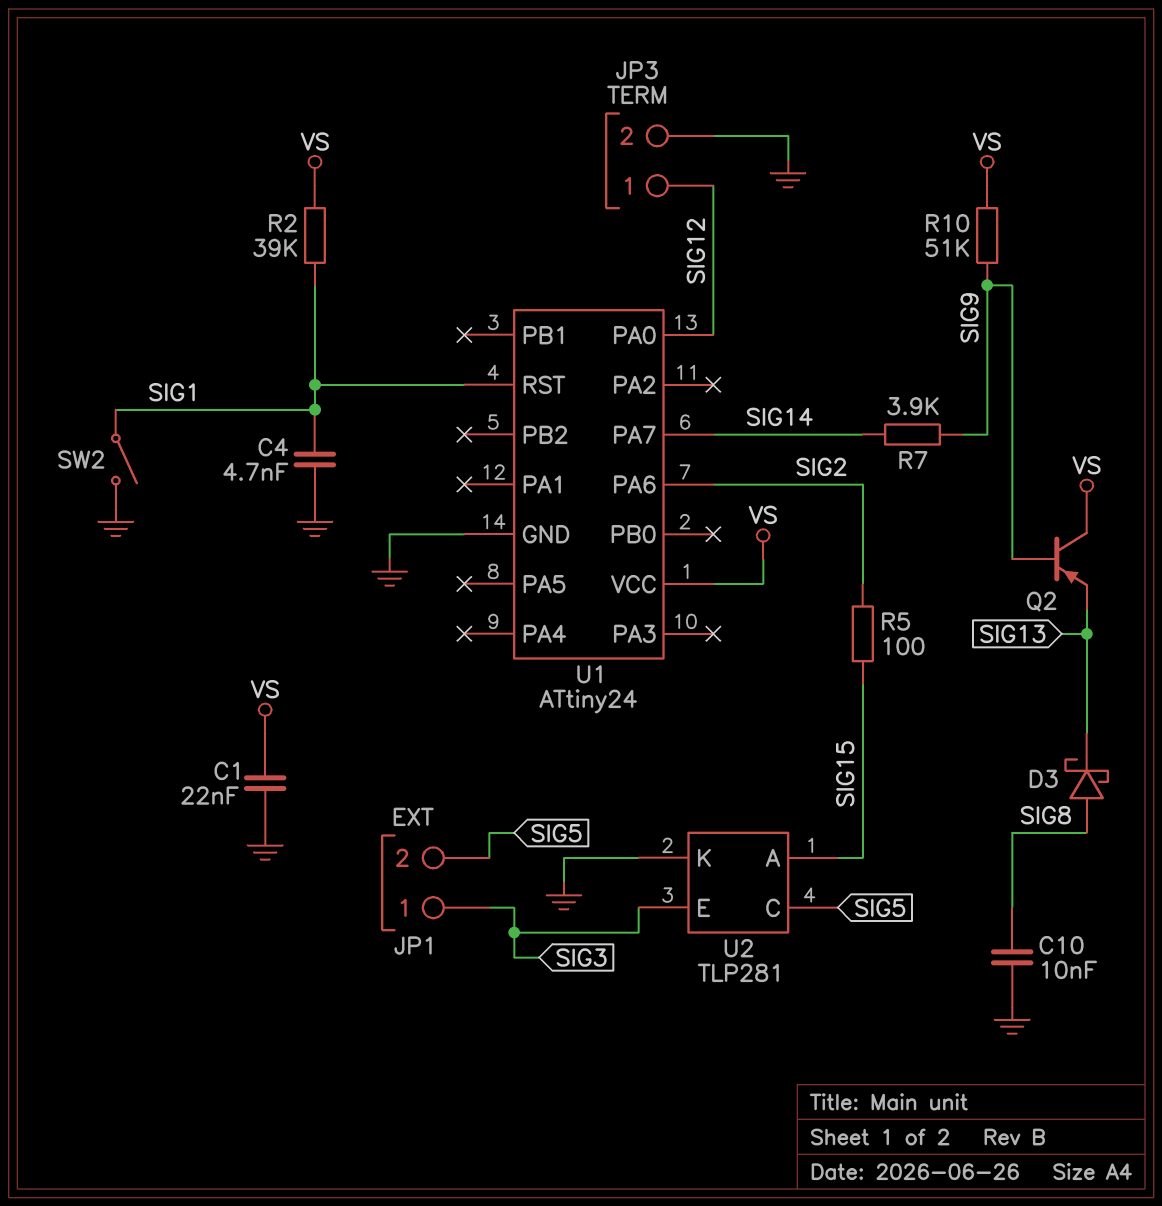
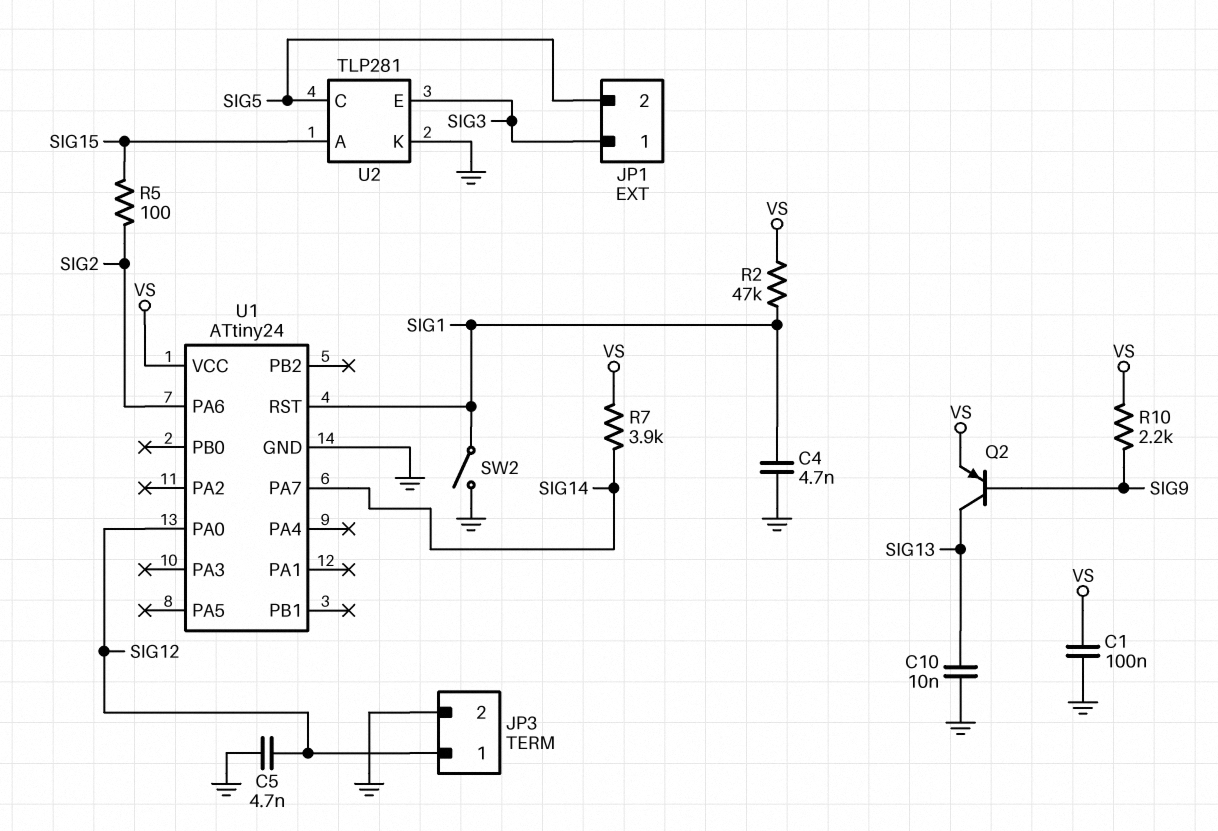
C1: 22nF (GND, VS) -> 100nF (GND, VS)
C5: none -> 4.7nF (GND, SIG12)
C10: 10nF (GND, SIG8) -> 10nF (GND, SIG13)
D3: schottky (A SIG8, K SIG13) -> none
Q2: PNP (B SIG9, C VS, E SIG13) -> PNP (B SIG9, C SIG13, E VS)
R2: 39k (SIG1, VS) -> 47k (SIG1, VS)
R7: 3.9k (SIG9, SIG14) -> 3.9k (SIG14, VS)
R10: 51k (SIG9, VS) -> 2.2k (SIG9, VS)

